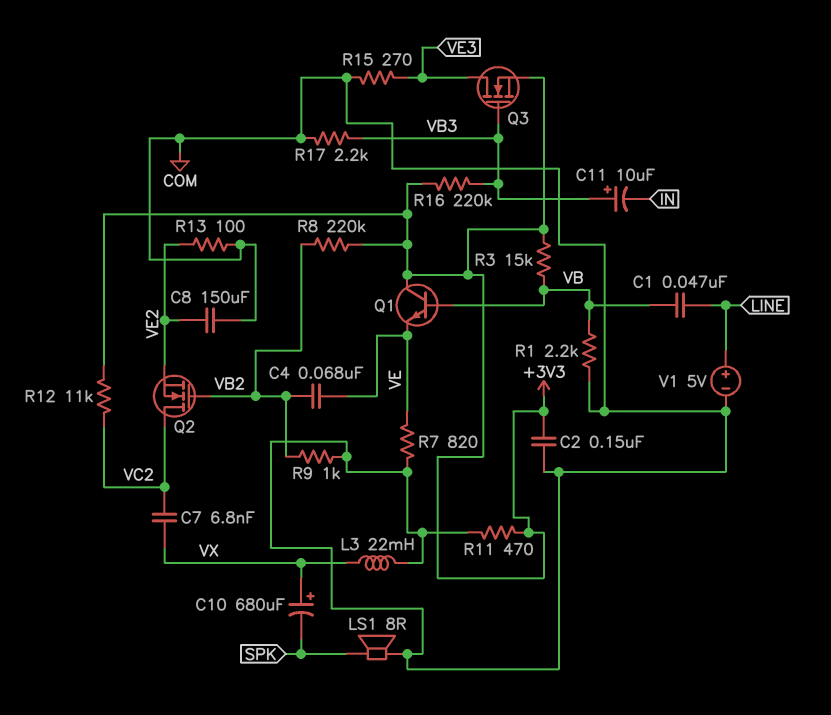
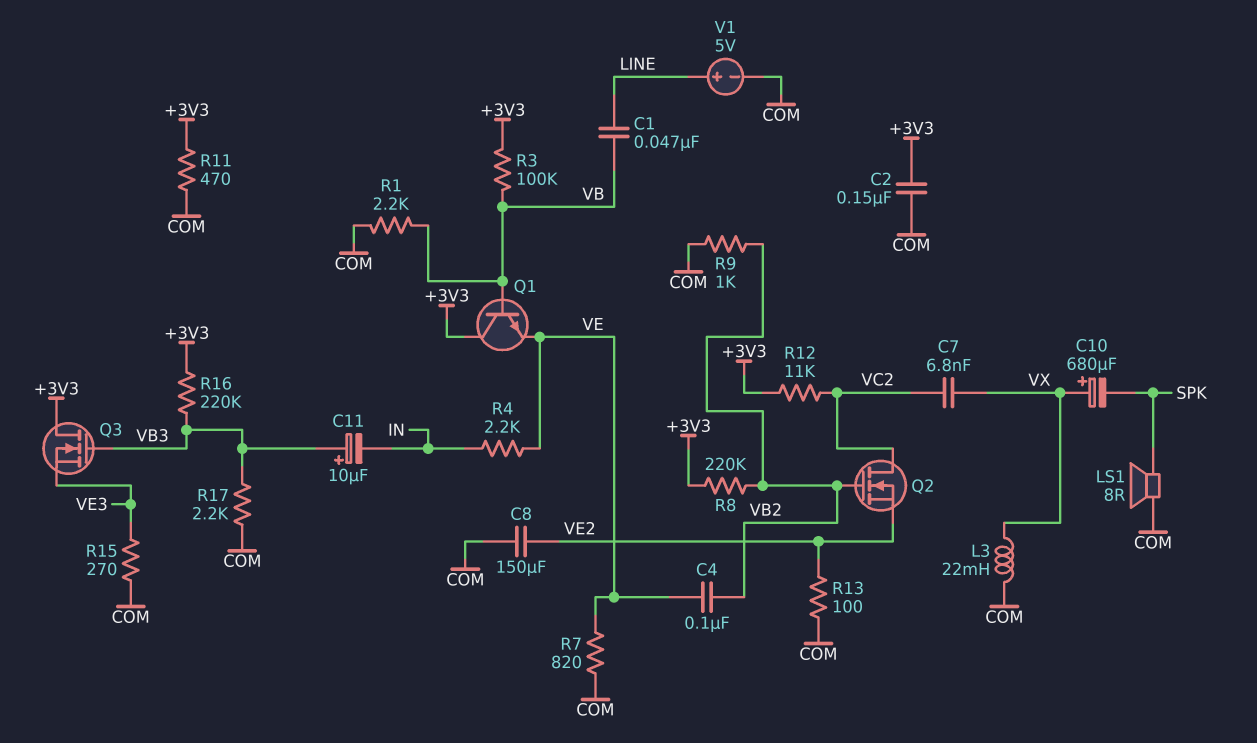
C4: 68nF (VB2, VE) -> 100nF (VB2, VE)
Q3: NMOS (G VB3, D VE3, S +3V3) -> NMOS (G VB3, D +3V3, S VE3)
R3: 15k (+3V3, VB) -> 100k (+3V3, VB)
R4: none -> 2.2k (IN, VE)

